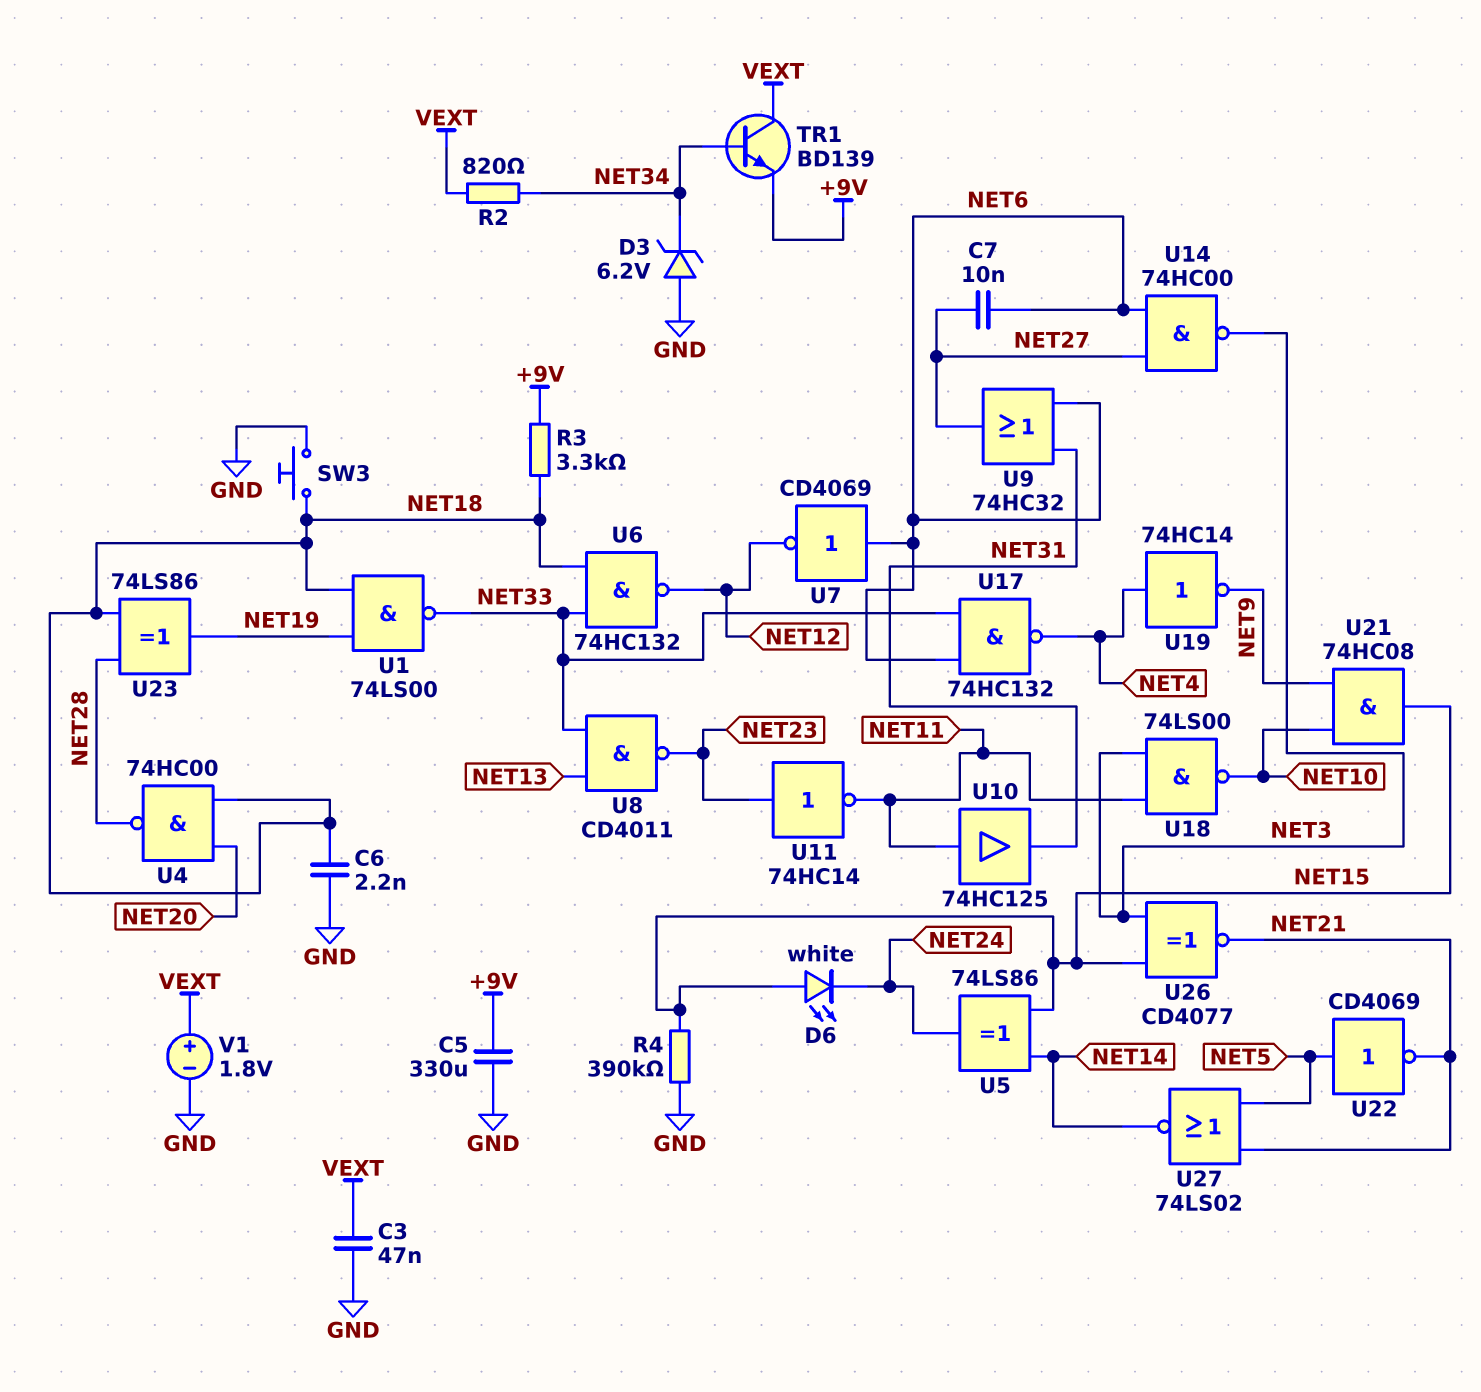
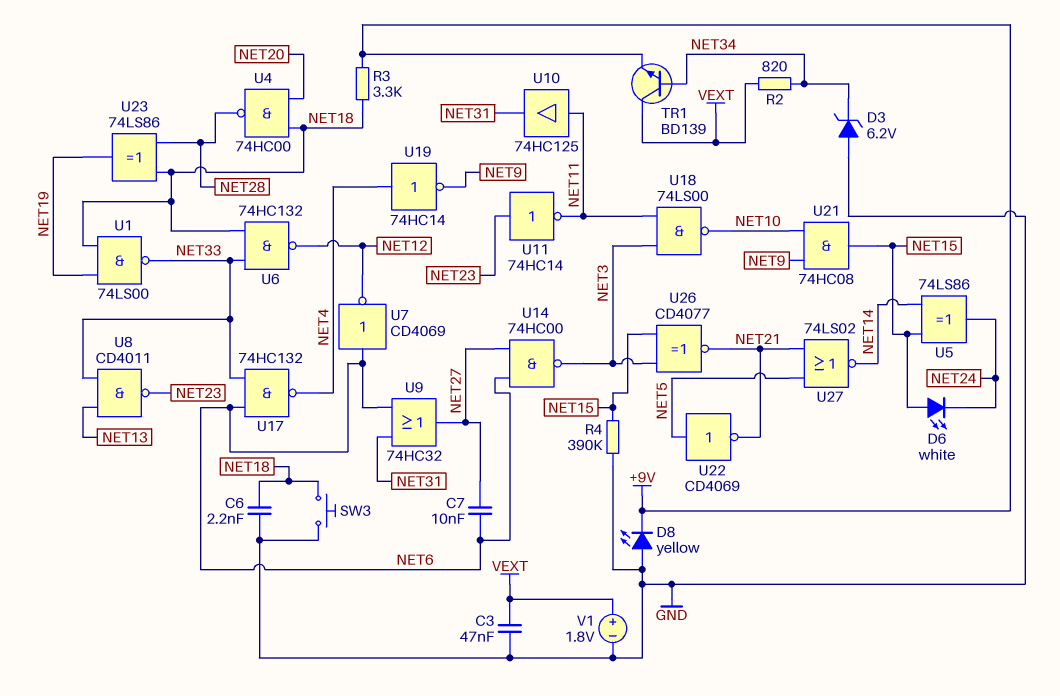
C5: 330uF (+9V, GND) -> none
D8: none -> LED yellow (A GND, K +9V)

